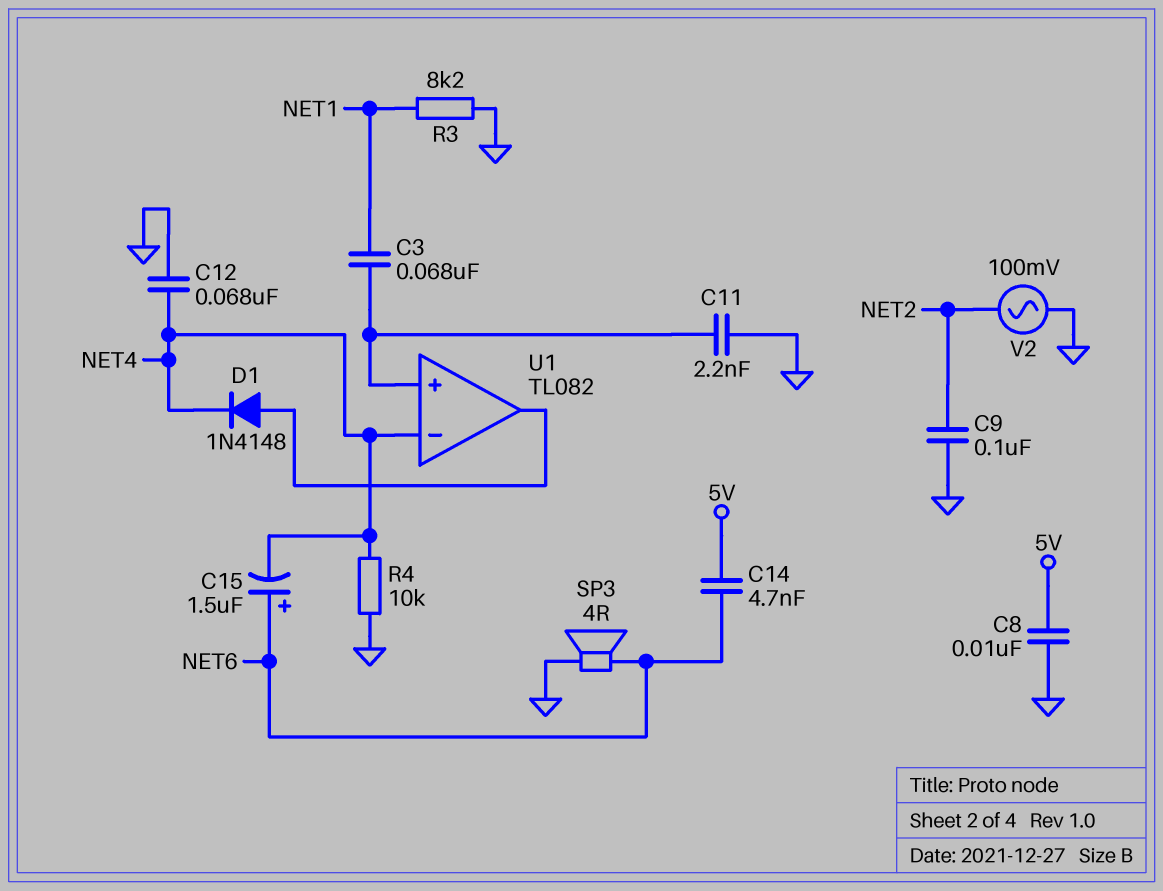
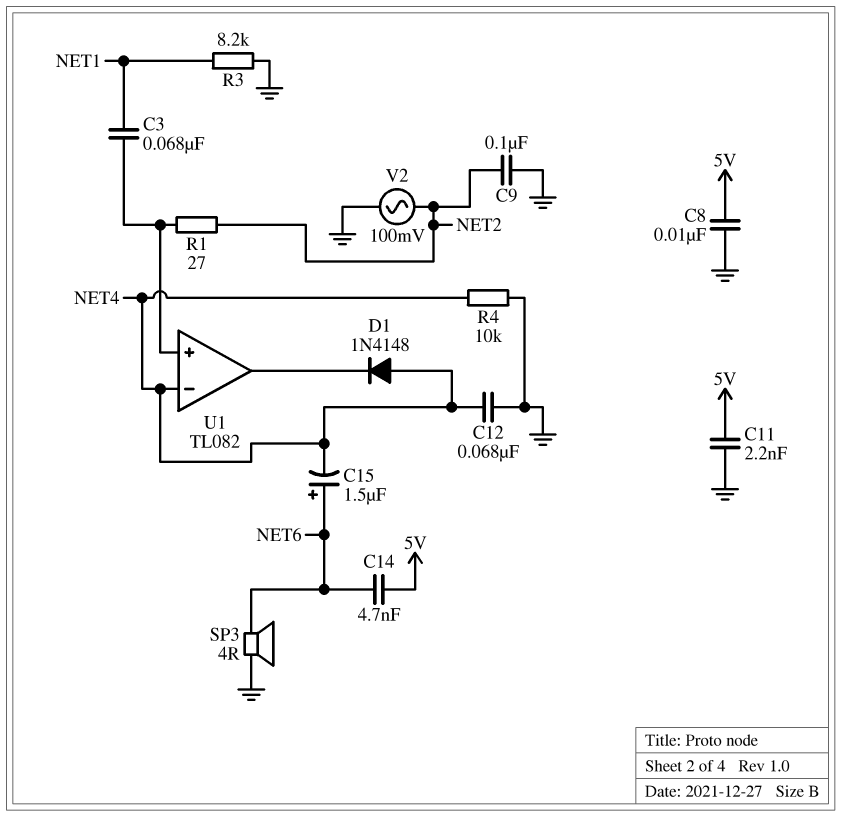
C11: 2.2nF (GND, U1/in+) -> 2.2nF (5V, GND)
D1: diode 1N4148 (A U1/out, K NET4) -> diode 1N4148 (A NET4, K U1/out)
R1: none -> 27 (NET2, U1/in+)

